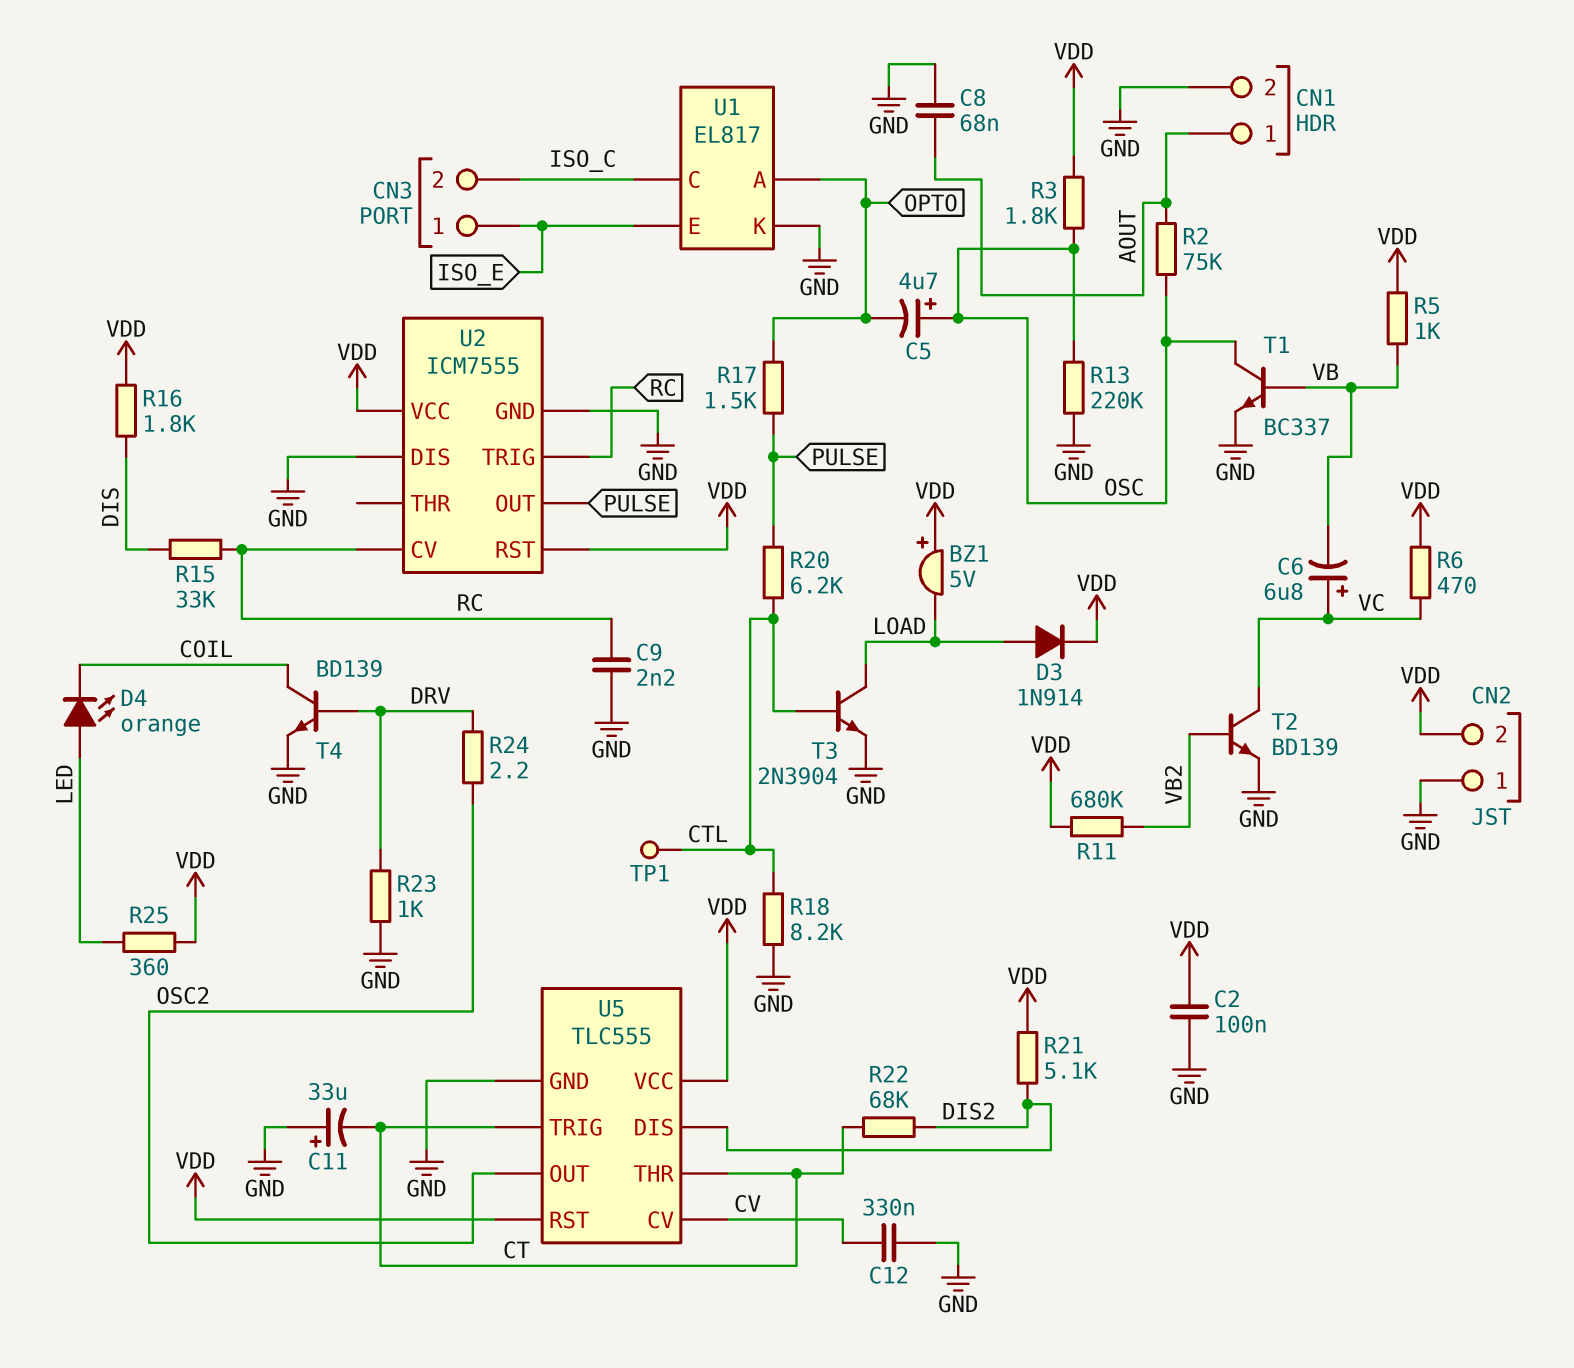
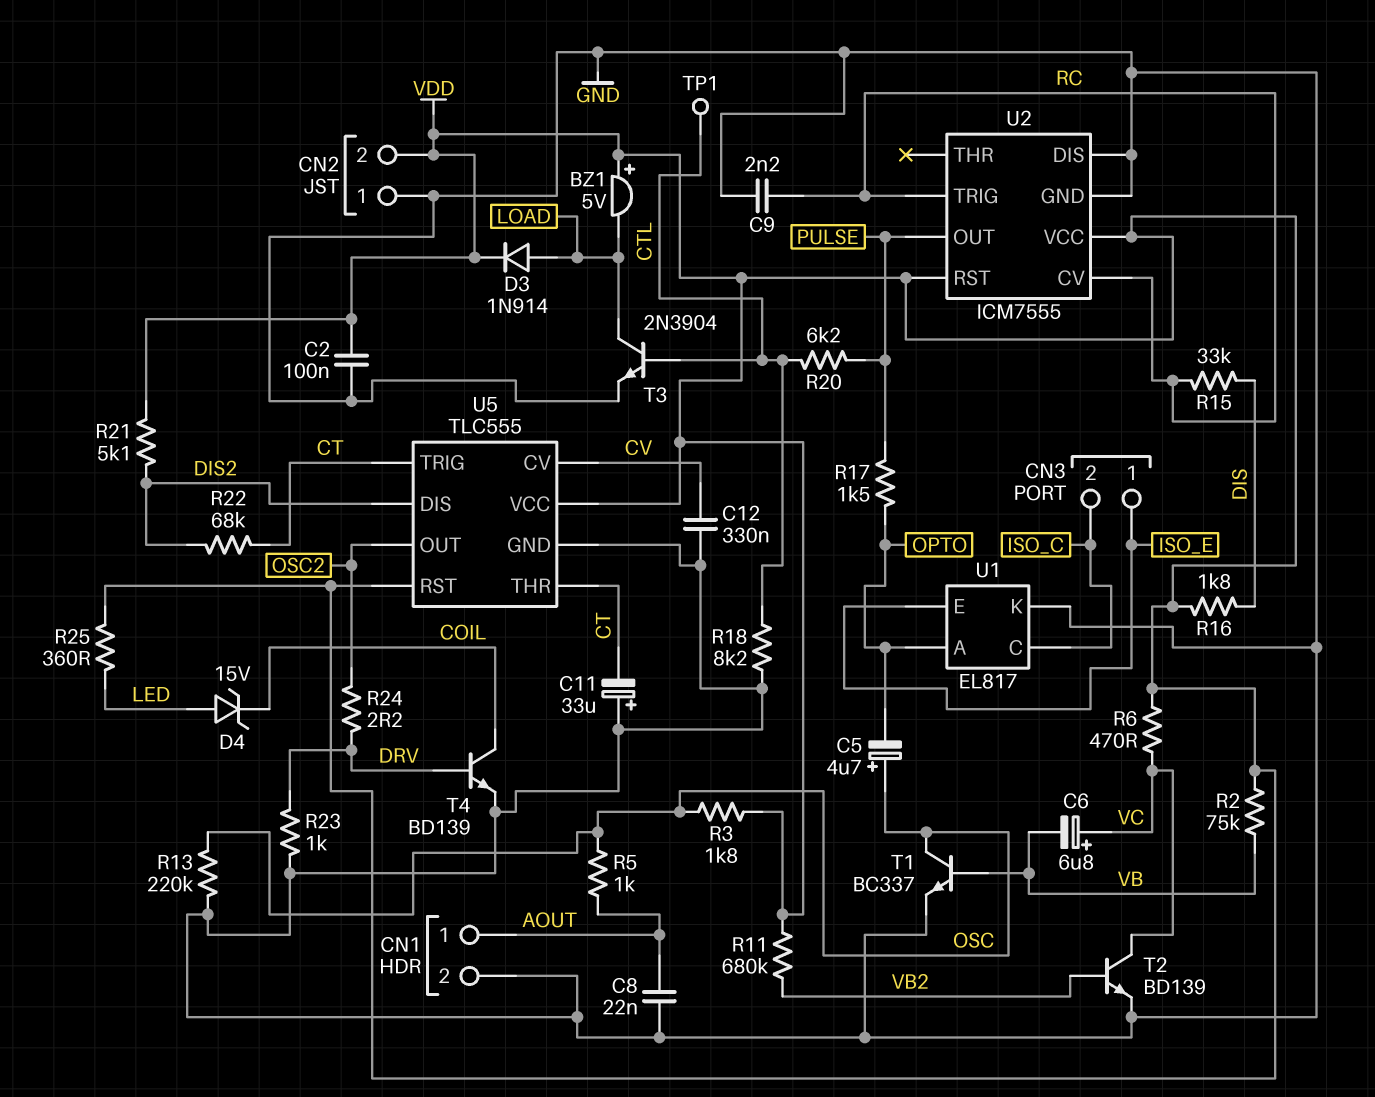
C8: 68nF (AOUT, GND) -> 22nF (AOUT, GND)
D4: LED orange (A LED, K COIL) -> zener 15V (A LED, K COIL)
R2: 75k (AOUT, OSC) -> 75k (VB, VDD)
R5: 1k (VB, VDD) -> 1k (AOUT, OSC)

